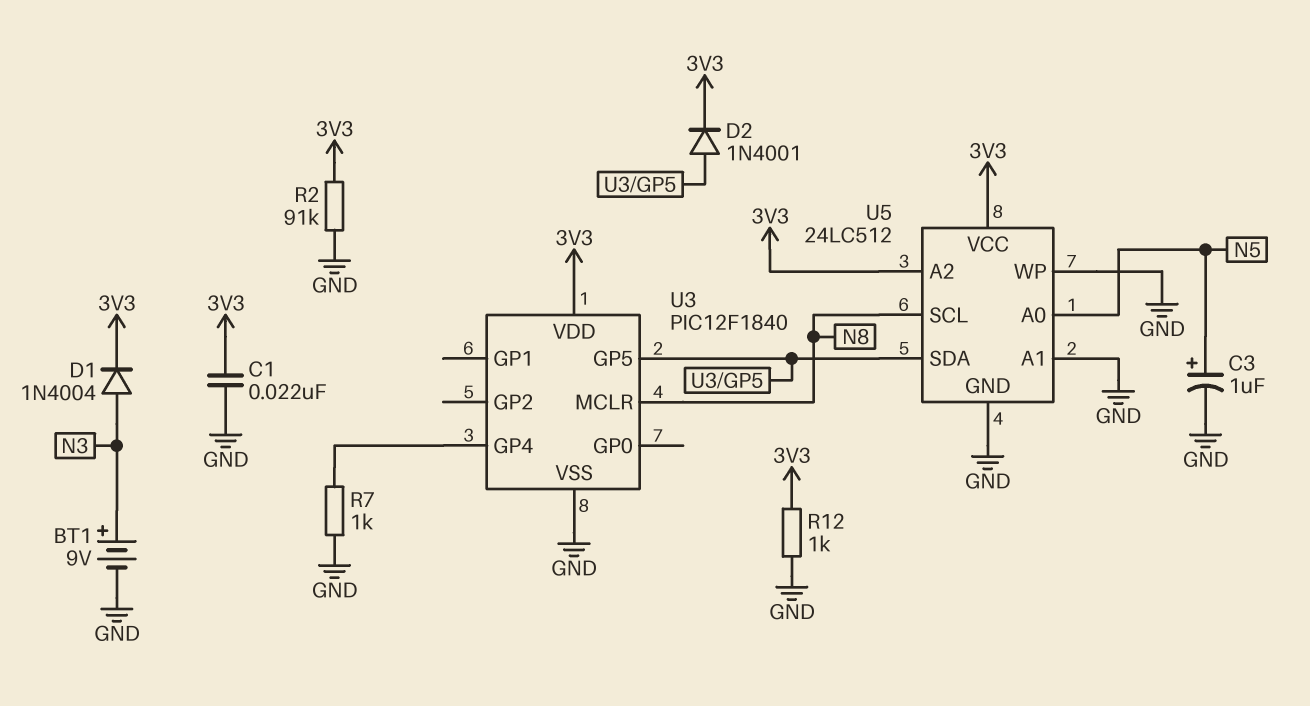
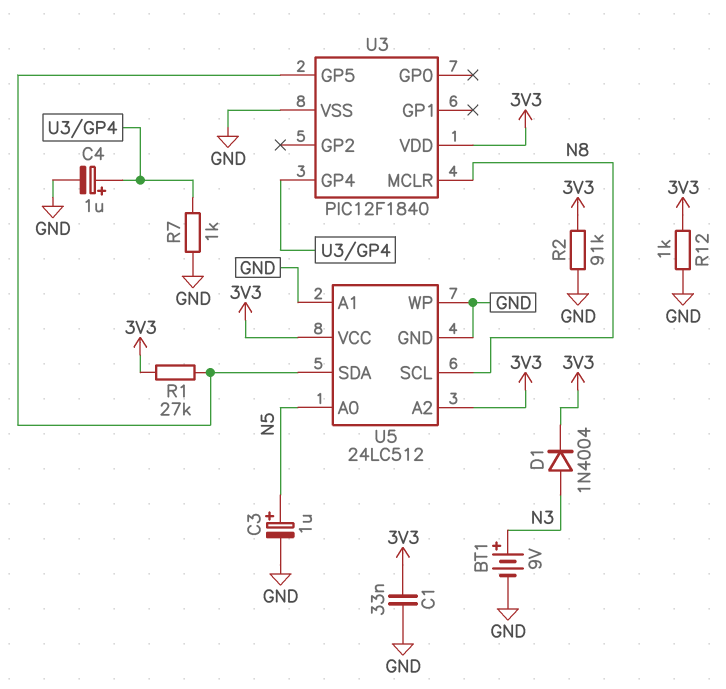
C1: 22nF (3V3, GND) -> 33nF (3V3, GND)
C4: none -> 1uF (plus U3/GP4, minus GND)
D2: diode 1N4001 (A U3/GP5, K 3V3) -> none
R1: none -> 27k (3V3, U3/GP5)

